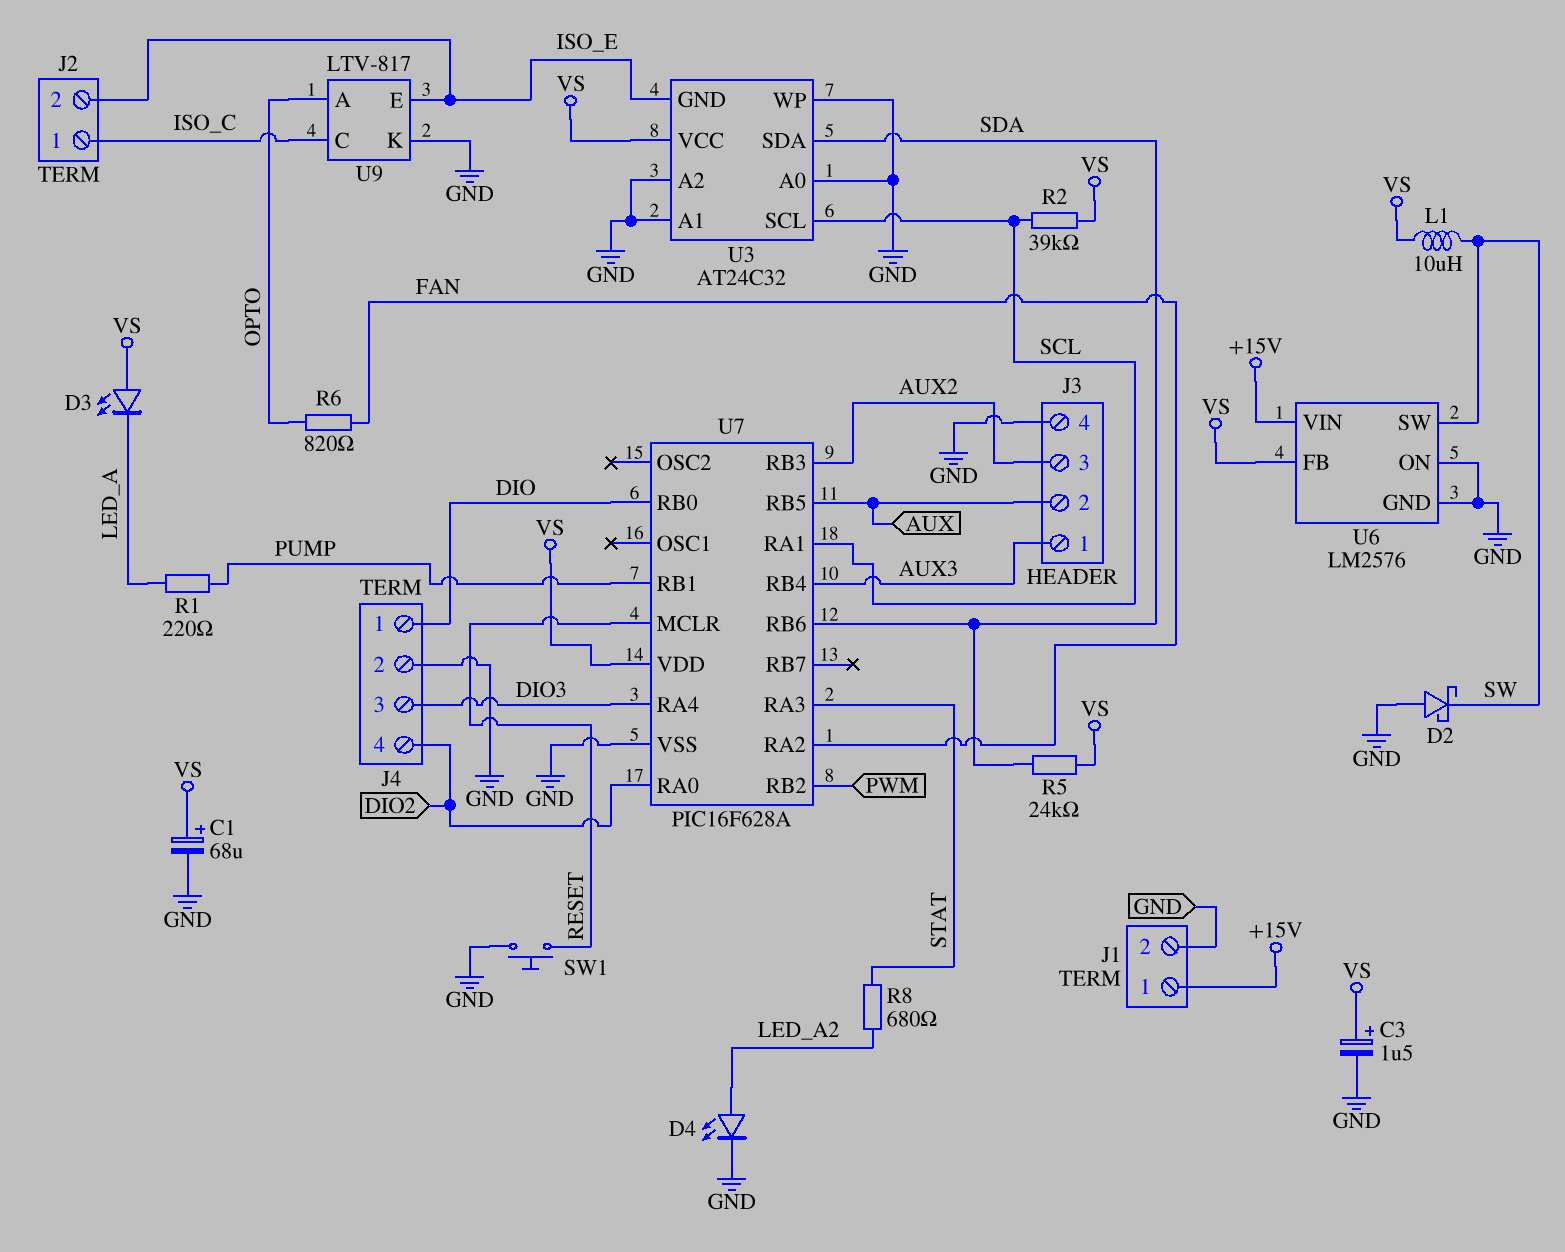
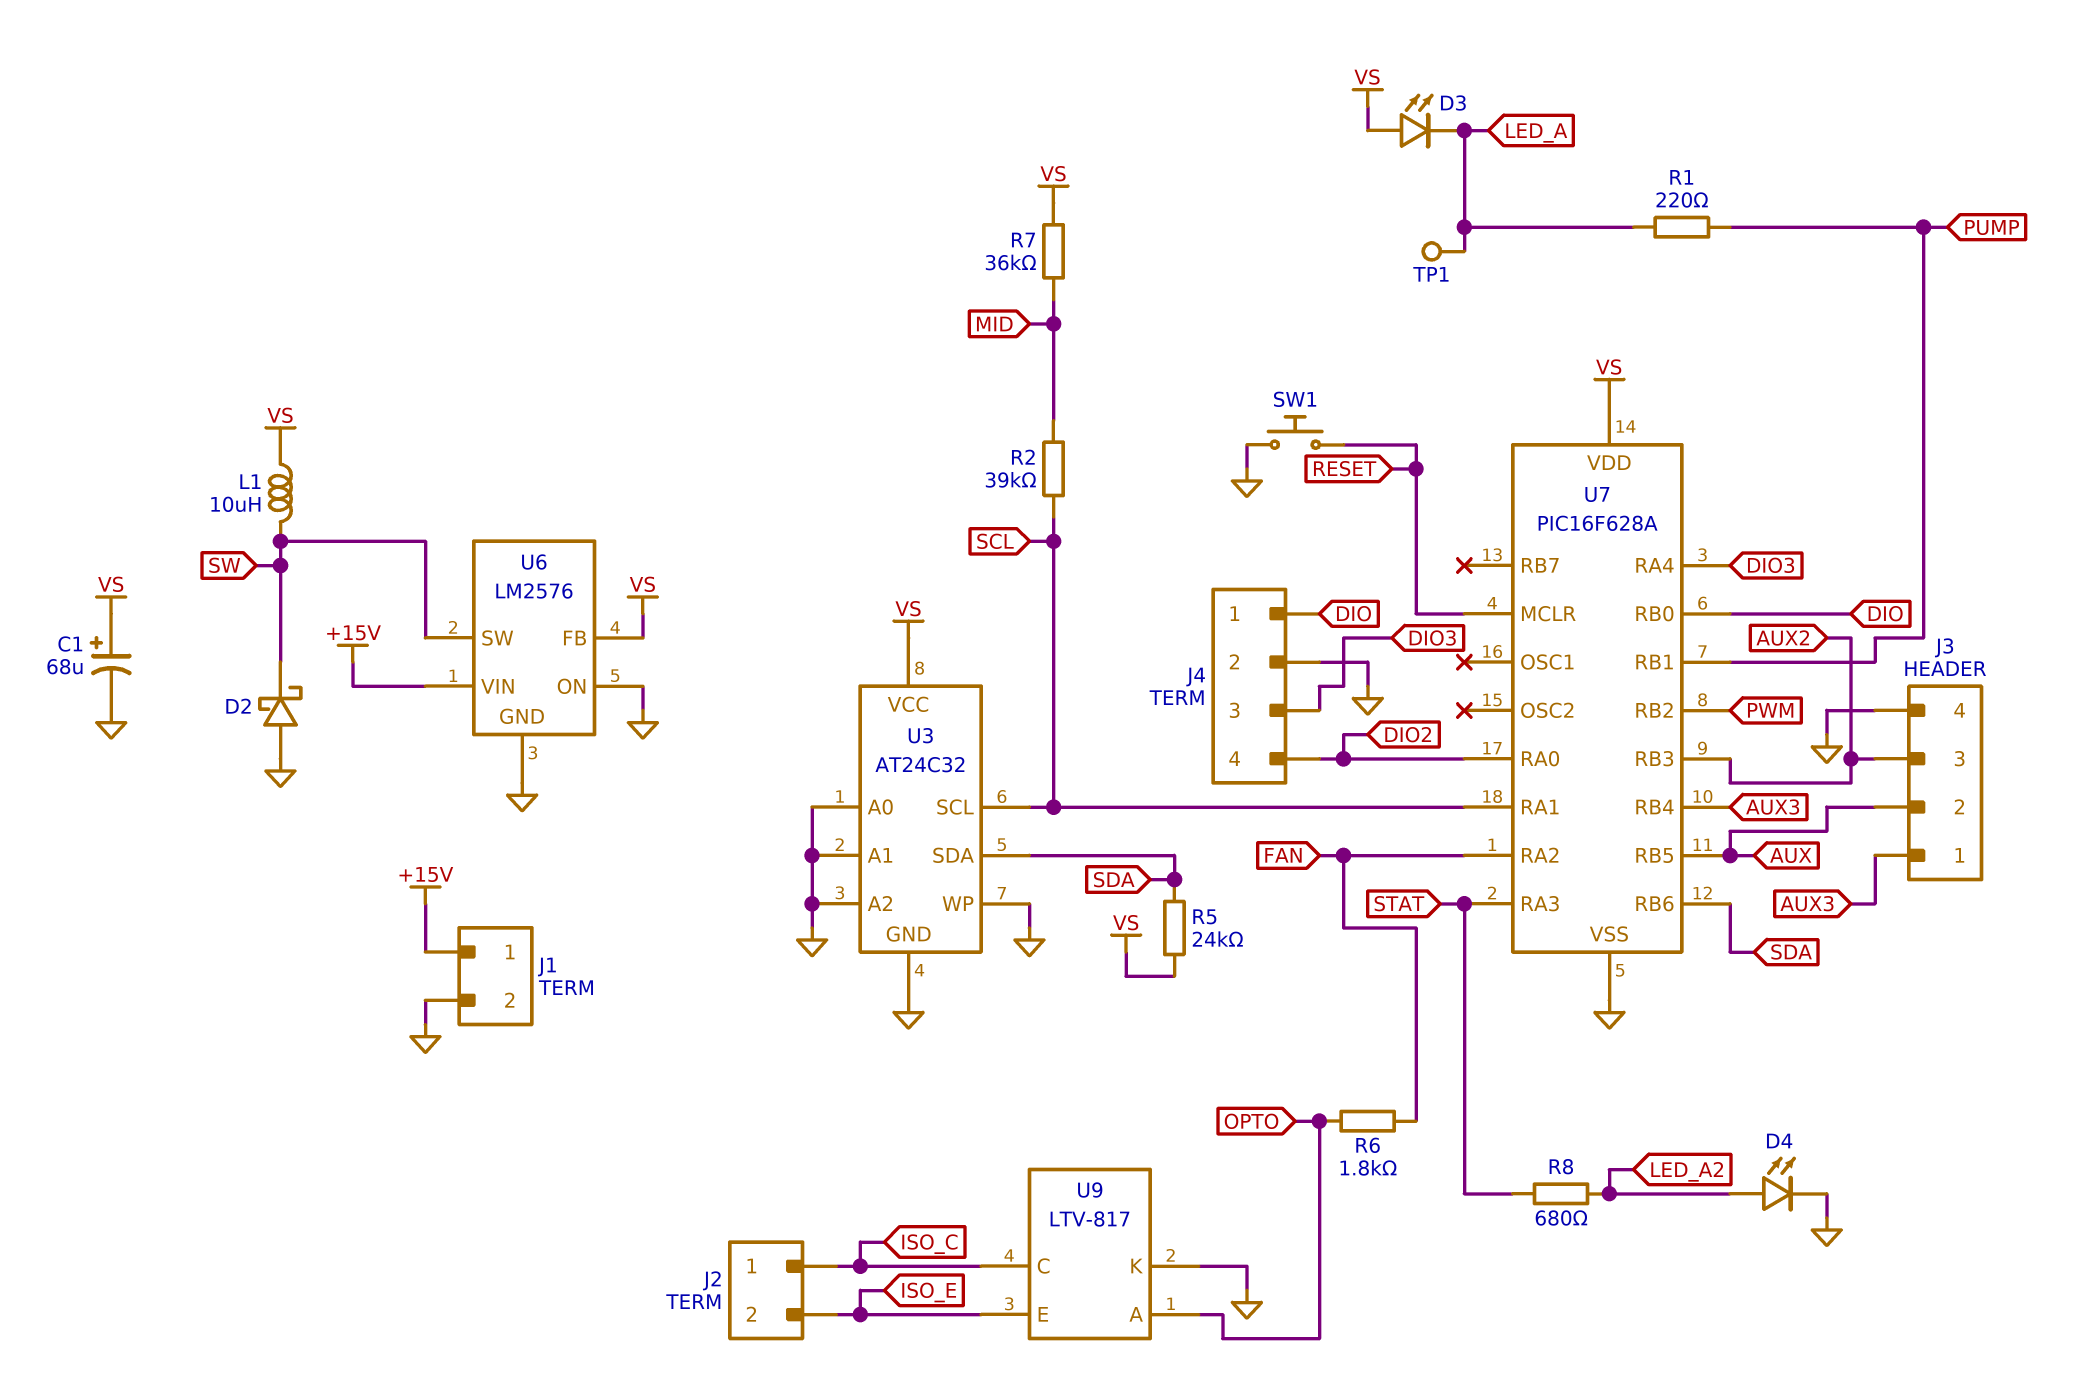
C3: 1.5uF (plus VS, minus GND) -> none
R2: 39k (SCL, VS) -> 39k (MID, SCL)
R6: 820 (FAN, OPTO) -> 1.8k (FAN, OPTO)
R7: none -> 36k (MID, VS)
TP1: none -> test point (LED_A)
U3 pin GND: ISO_E -> GND

